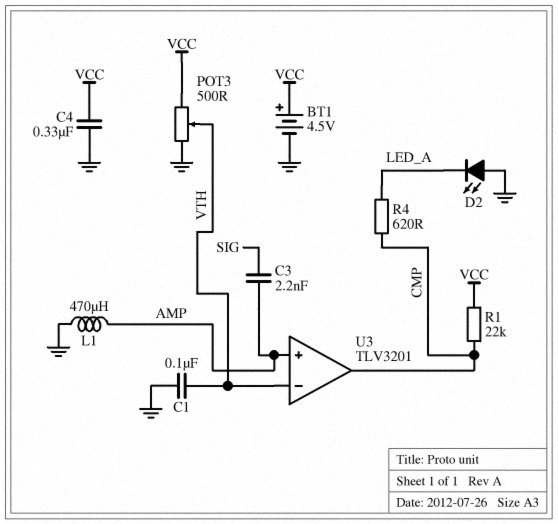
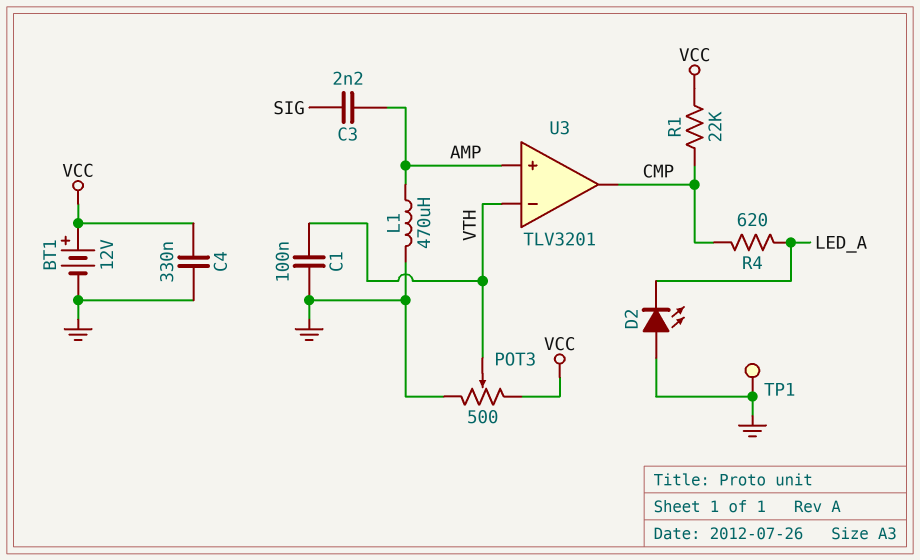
BT1: 4.5V (plus VCC, minus GND) -> 12V (plus VCC, minus GND)
TP1: none -> test point (GND)

